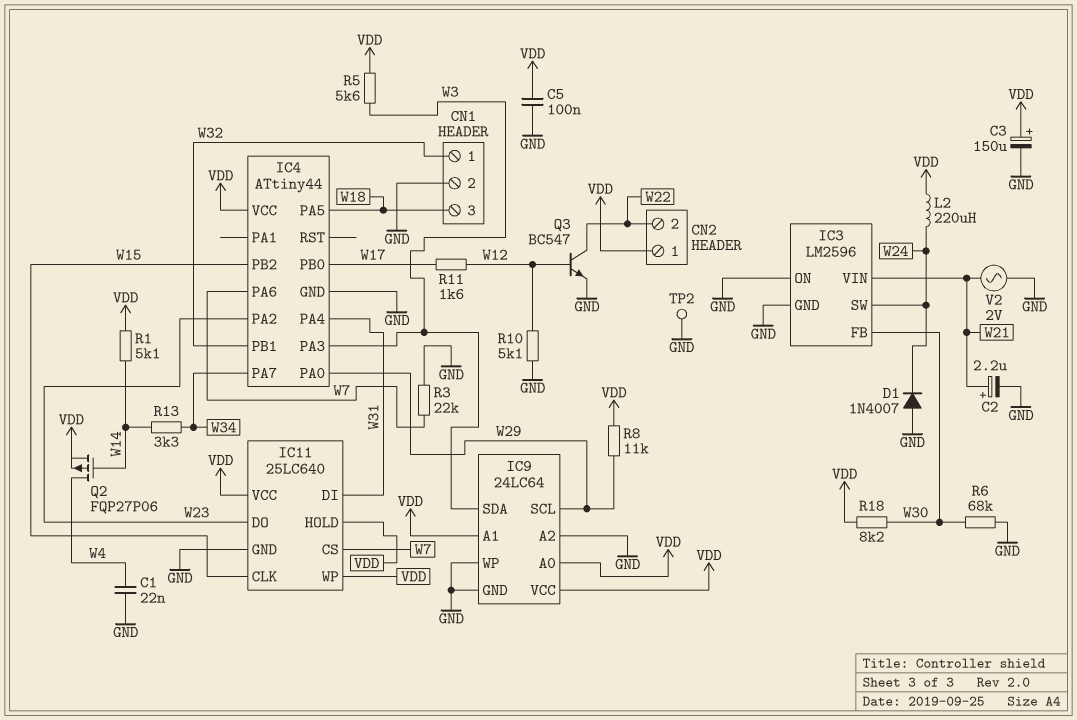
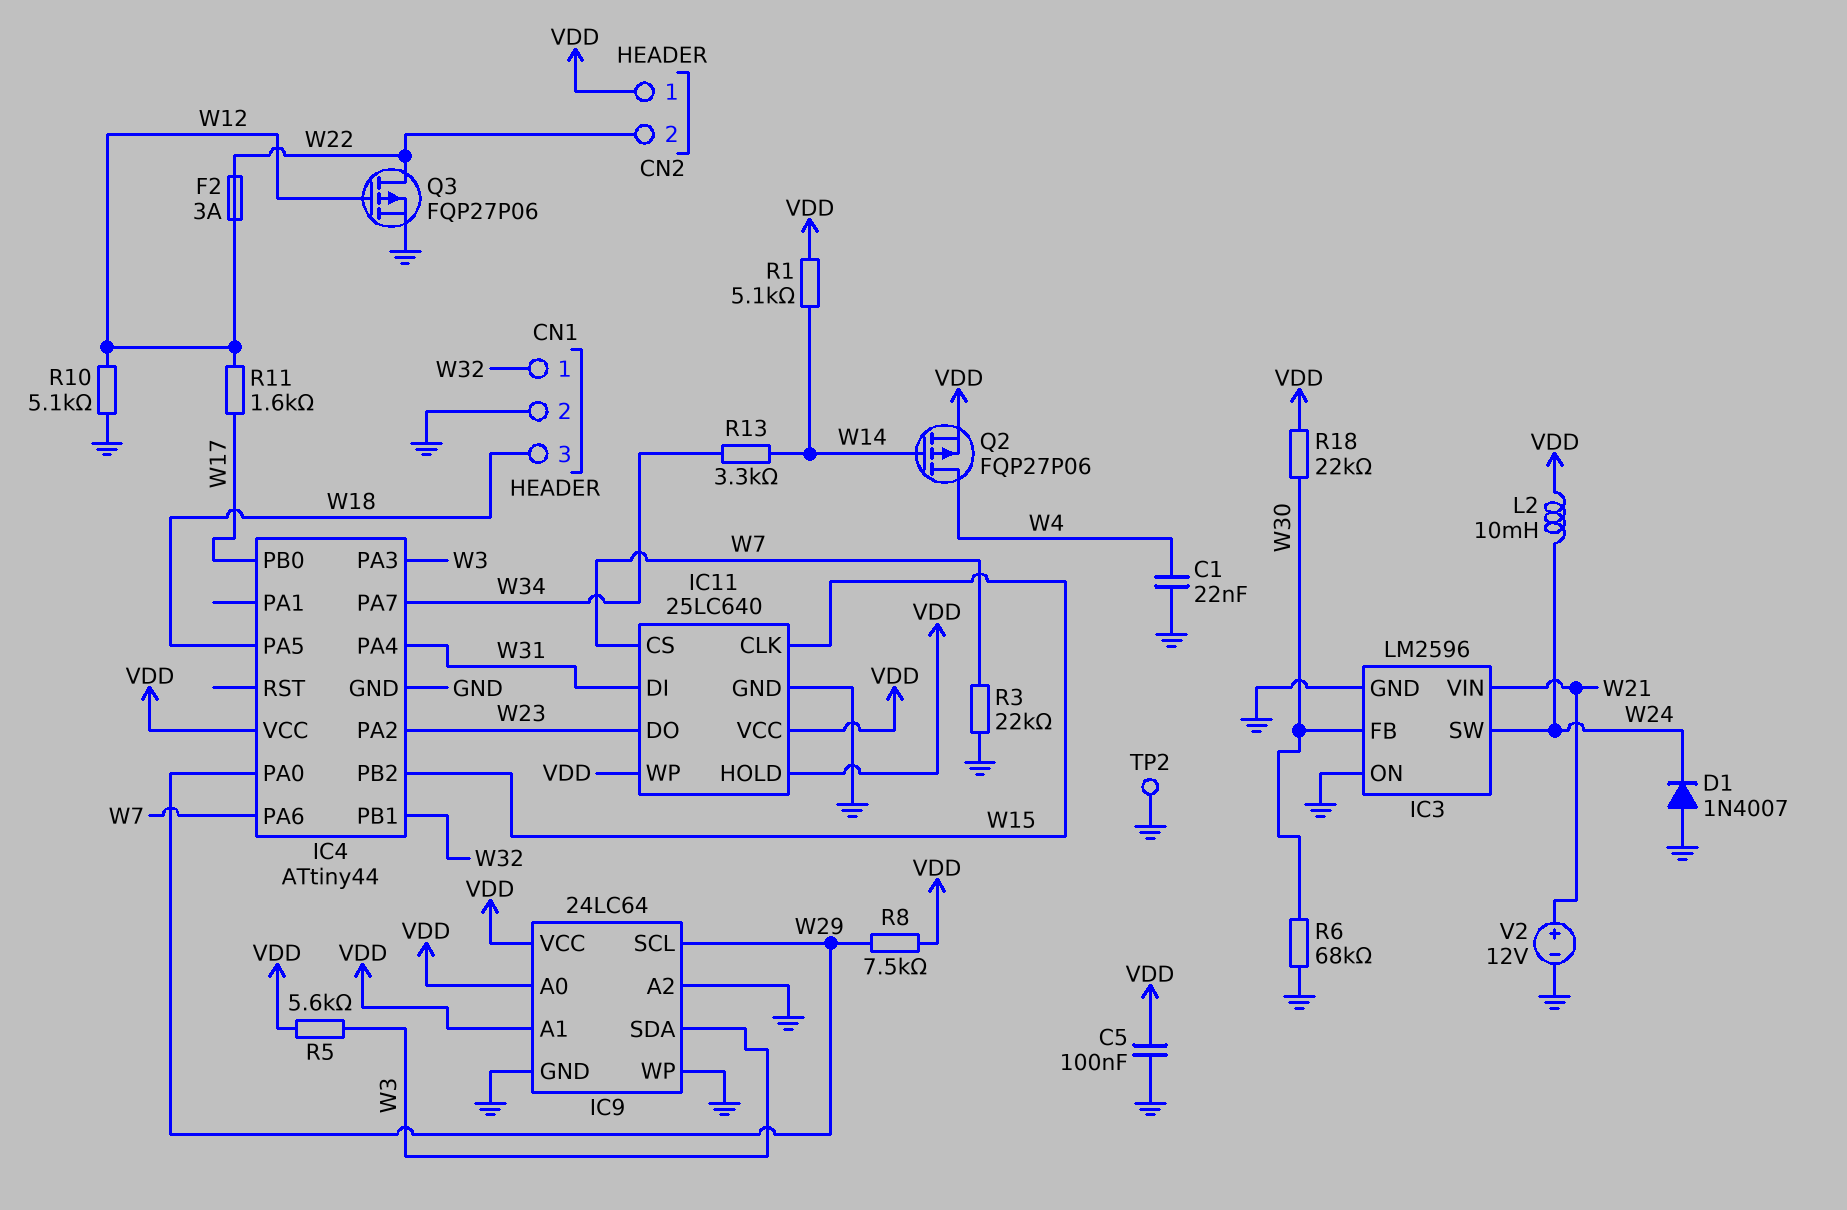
C2: 2.2uF (plus W21, minus GND) -> none
C3: 150uF (plus VDD, minus GND) -> none
F2: none -> 3A (W12, W22)
L2: 220uH (VDD, W24) -> 10mH (VDD, W24)
Q3: NPN BC547 (B W12, C W22, E GND) -> PMOS FQP27P06 (G W12, D W22, S GND)
R8: 11k (VDD, W29) -> 7.5k (VDD, W29)
R18: 8.2k (VDD, W30) -> 22k (VDD, W30)
V2: AC 2V (GND, W21) -> 12V (plus W21, minus GND)

